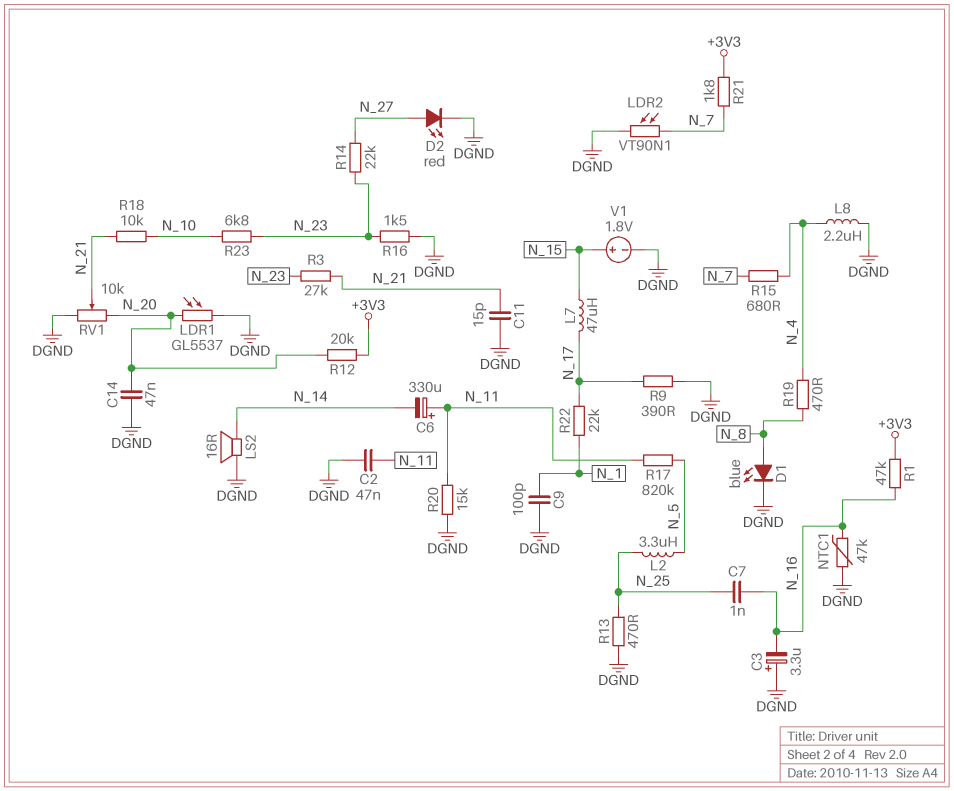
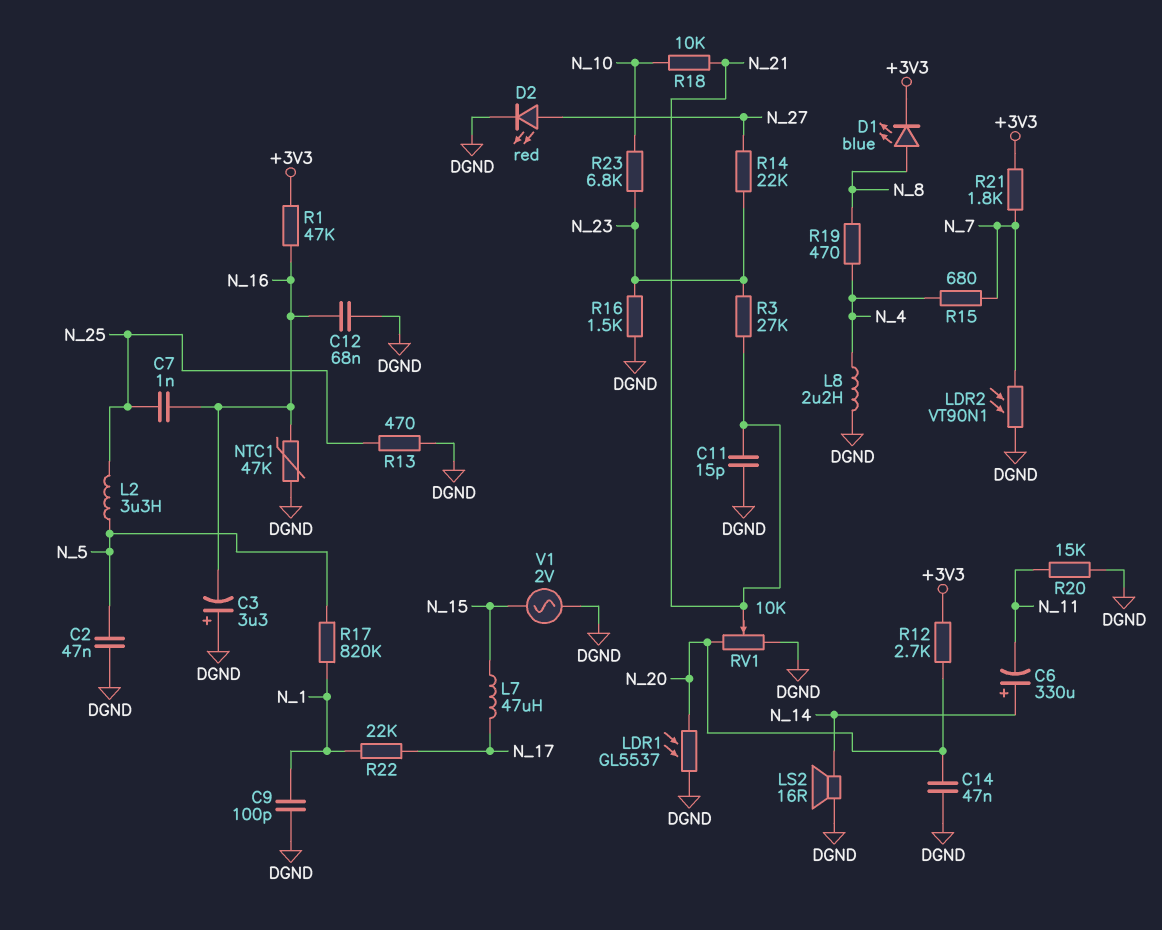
C2: 47nF (DGND, N_11) -> 47nF (DGND, N_5)
C6: 330uF (plus N_11, minus N_14) -> 330uF (plus N_14, minus N_11)
C12: none -> 68nF (DGND, N_16)
D1: LED blue (A N_8, K DGND) -> LED blue (A N_8, K +3V3)
R9: 390 (DGND, N_17) -> none
R12: 20k (+3V3, N_20) -> 2.7k (+3V3, N_20)
R17: 820k (N_5, N_11) -> 820k (N_1, N_5)
V1: 1.8V (plus N_15, minus DGND) -> AC 2V (DGND, N_15)

